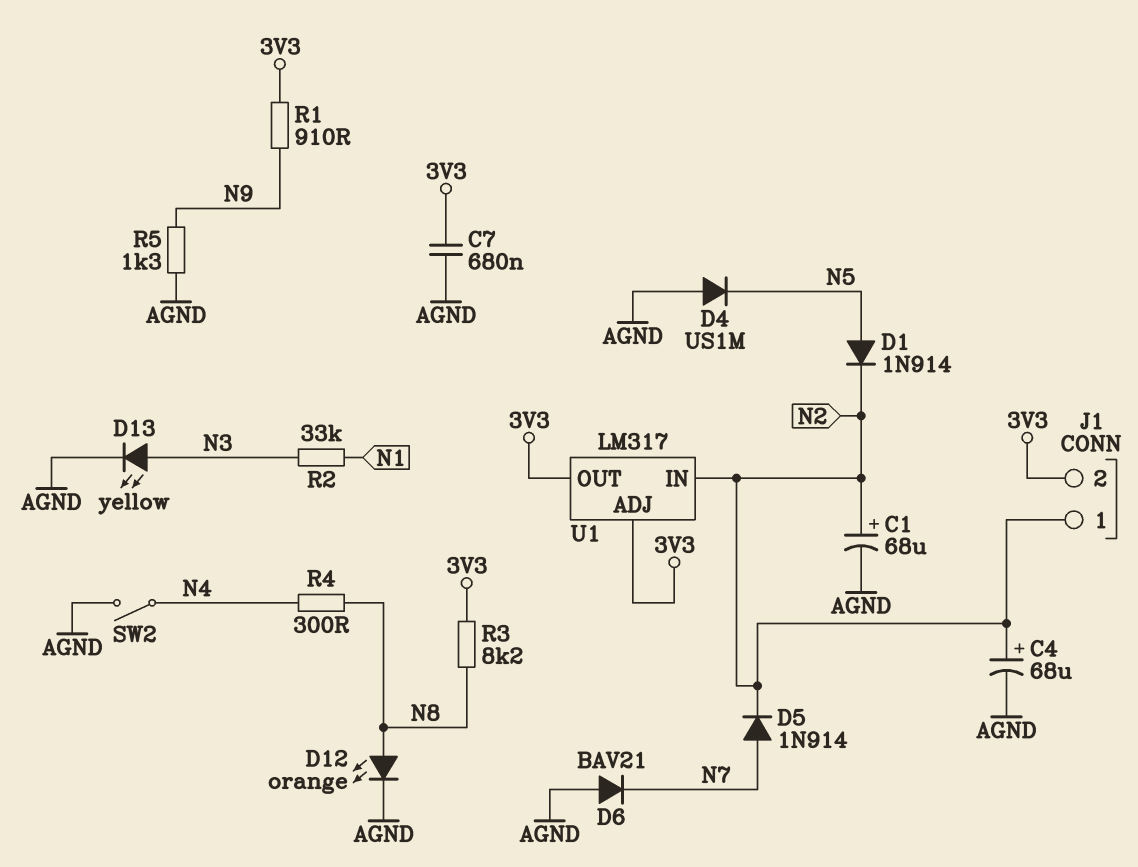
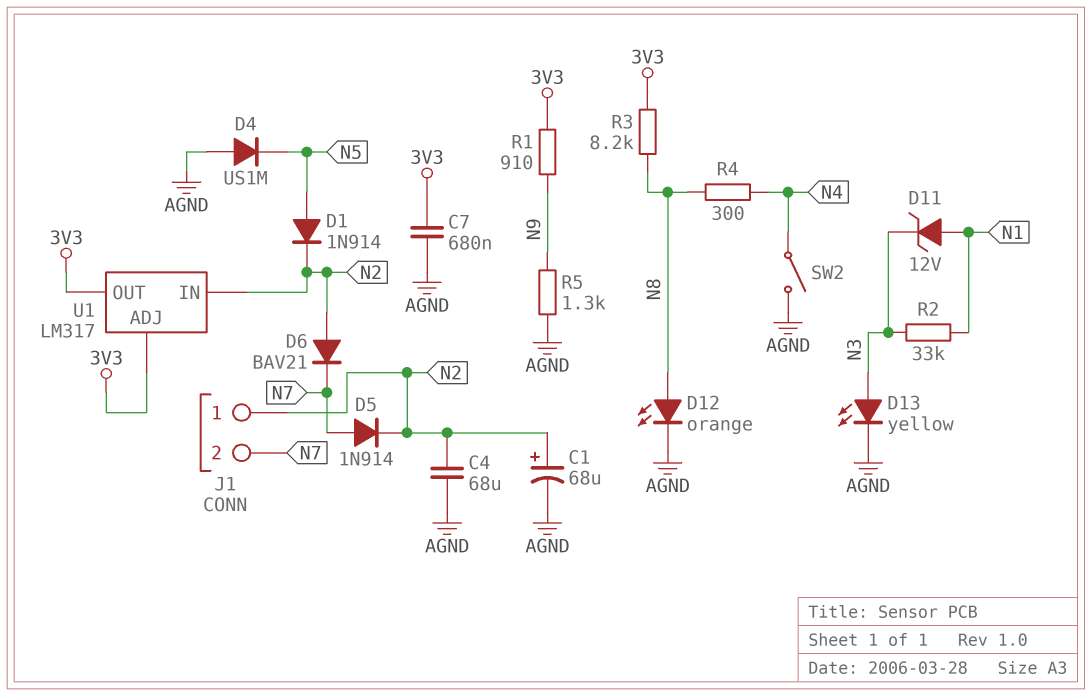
C4: 68uF (plus N2, minus AGND) -> 68uF (AGND, N2)
D6: diode BAV21 (A AGND, K N7) -> diode BAV21 (A N2, K N7)
D11: none -> zener 12V (A N1, K N3)
J1 pin 2: 3V3 -> N7

